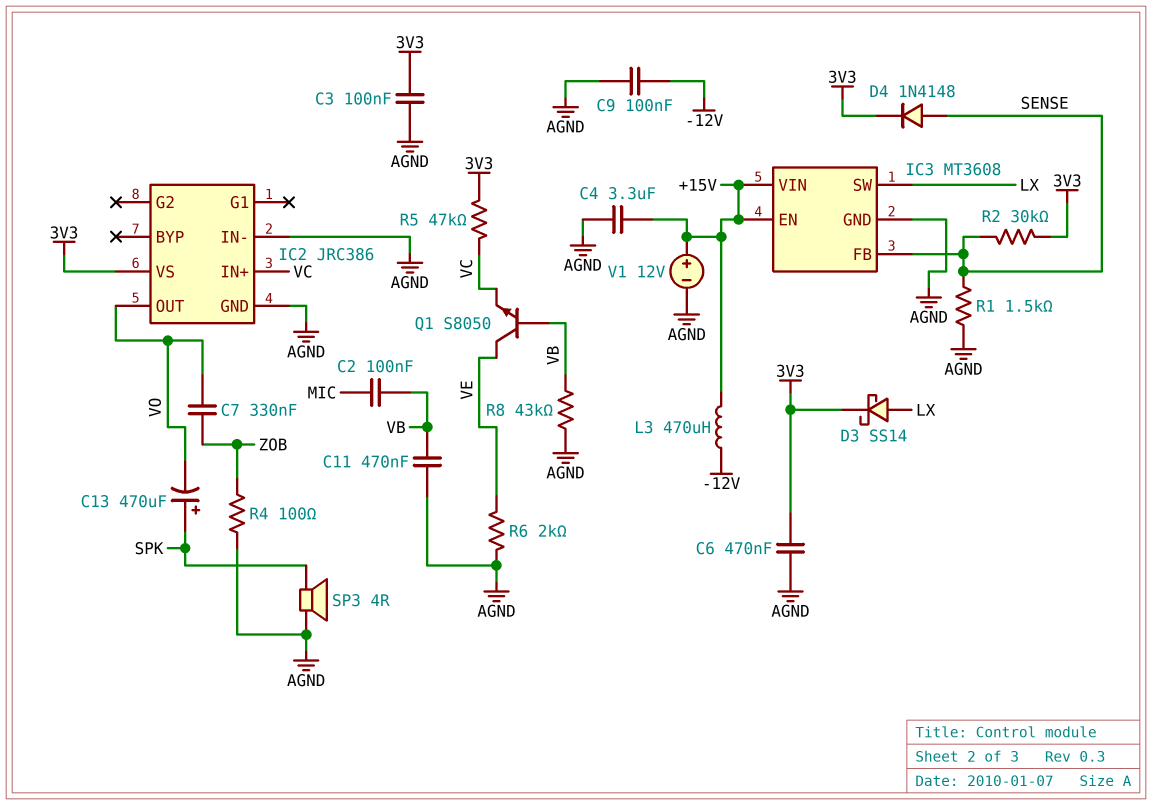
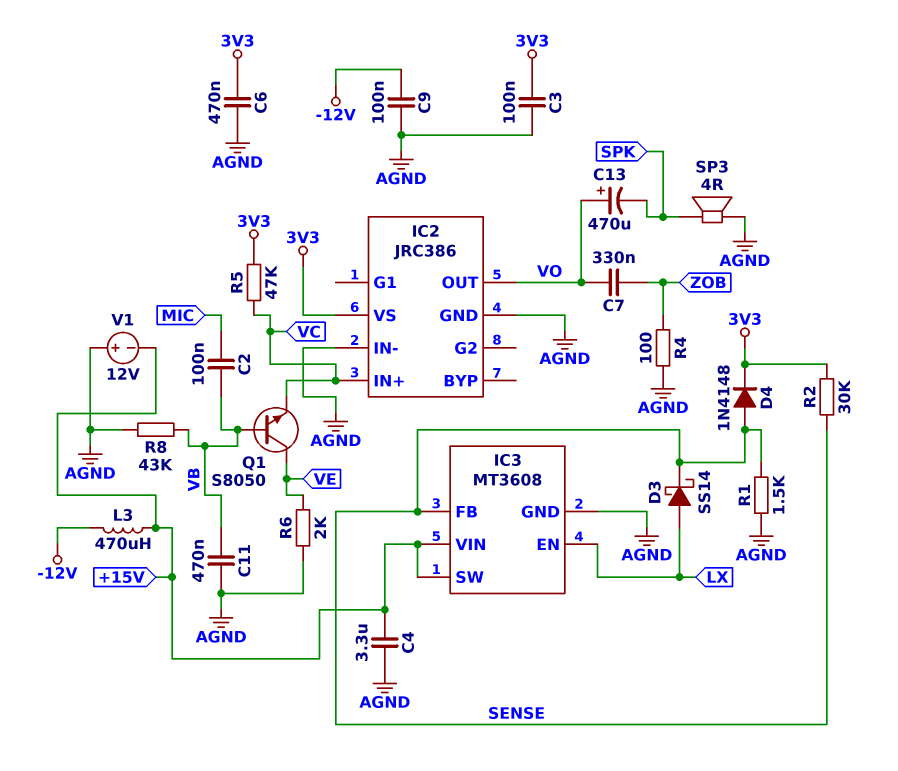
C13: 470uF (plus SPK, minus VO) -> 470uF (plus VO, minus SPK)
D3: schottky SS14 (A LX, K 3V3) -> schottky SS14 (A LX, K SENSE)
IC3 pin EN: +15V -> LX
IC3 pin SW: LX -> +15V
V1: 12V (plus +15V, minus AGND) -> 12V (plus AGND, minus +15V)

